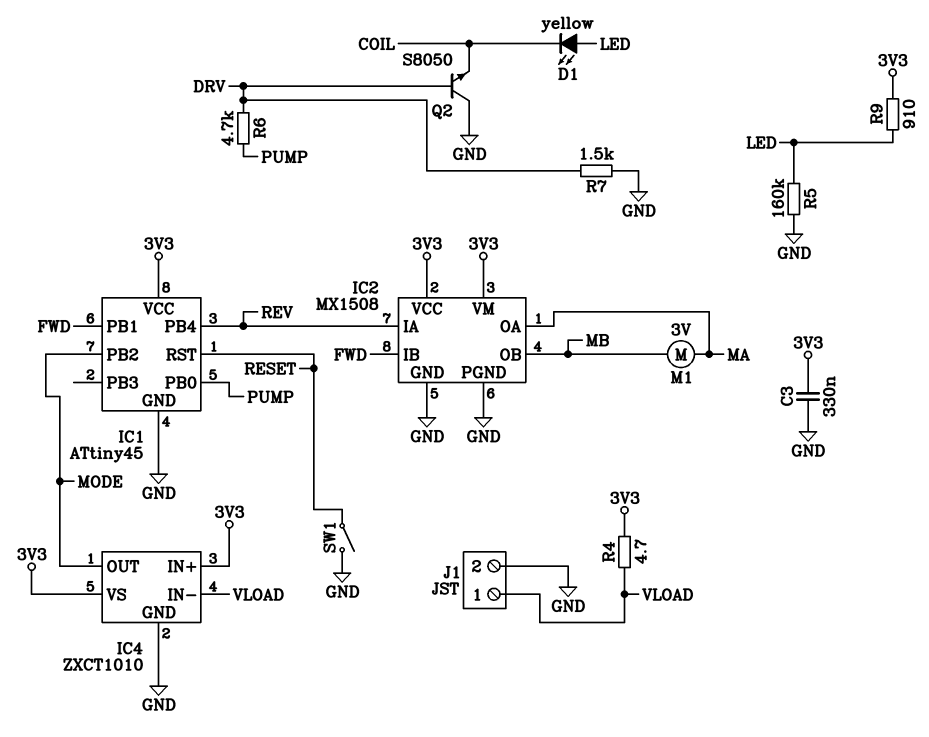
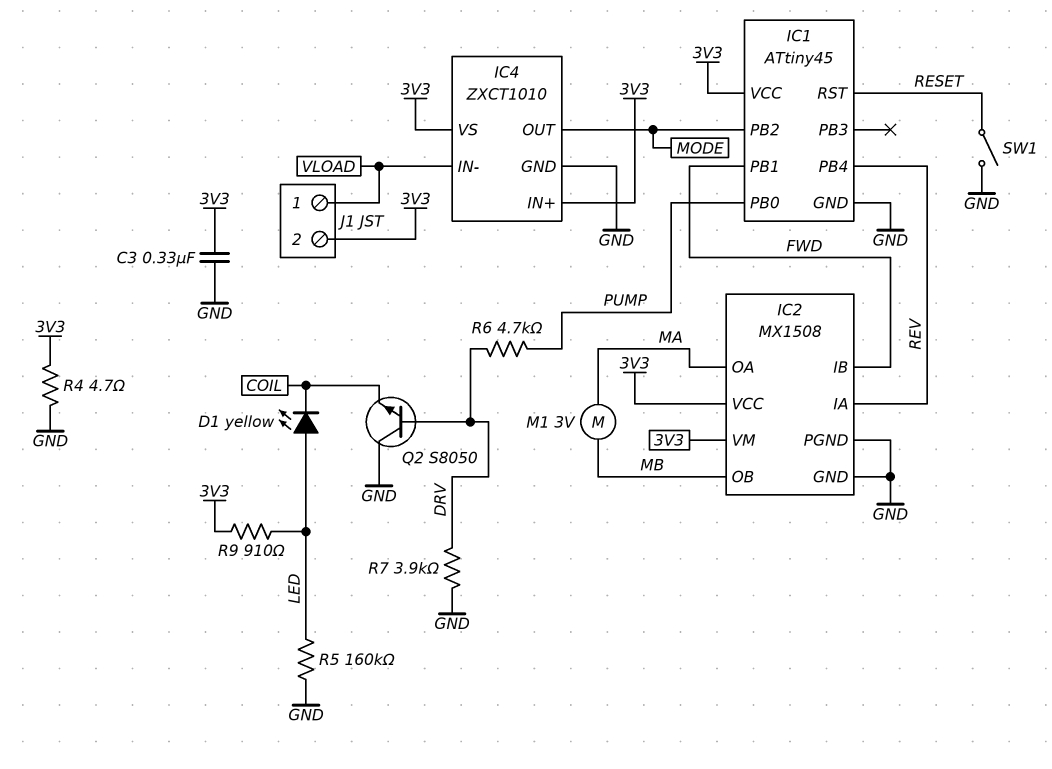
J1 pin 2: GND -> 3V3
R4: 4.7 (3V3, VLOAD) -> 4.7 (3V3, GND)
R7: 1.5k (DRV, GND) -> 3.9k (DRV, GND)

